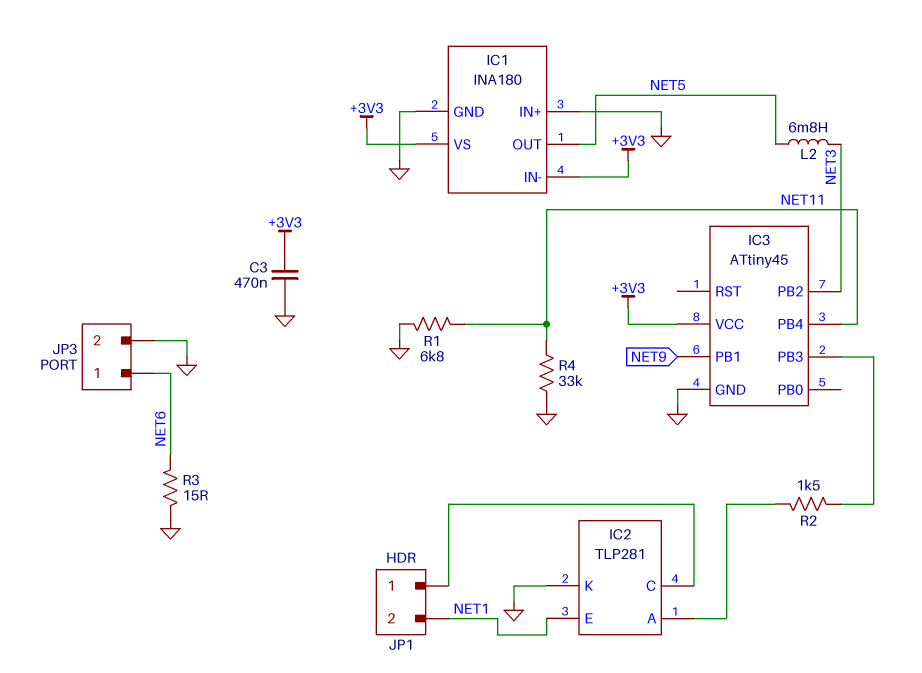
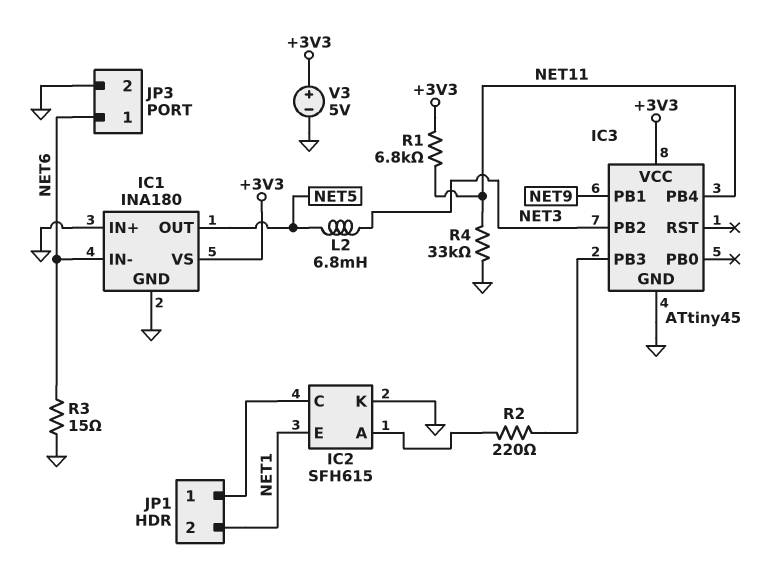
C3: 470nF (+3V3, GND) -> none
IC1 pin IN-: +3V3 -> NET6
IC2: TLP281 -> SFH615
R1: 6.8k (GND, NET11) -> 6.8k (+3V3, NET11)
R2: 1.5k (IC2/A, IC3/PB3) -> 220 (IC2/A, IC3/PB3)
V3: none -> 5V (plus +3V3, minus GND)

